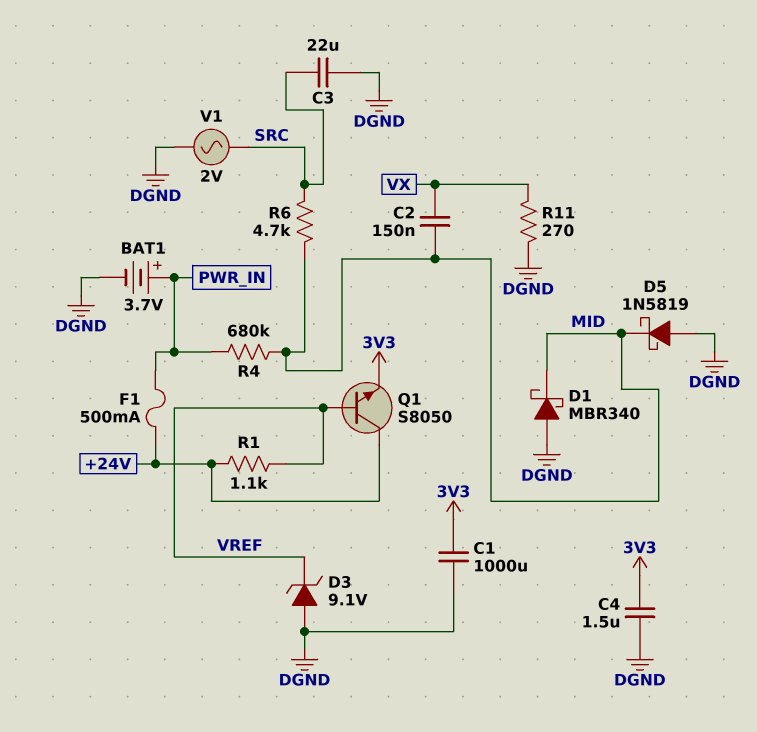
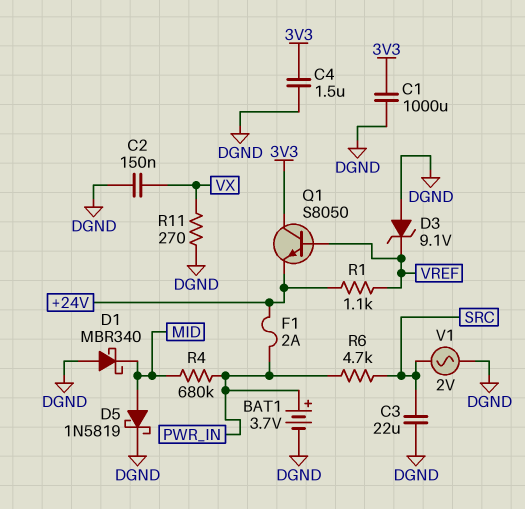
C2: 150nF (MID, VX) -> 150nF (DGND, VX)
D5: schottky 1N5819 (A DGND, K MID) -> schottky 1N5819 (A MID, K DGND)
F1: 500mA (+24V, PWR_IN) -> 2A (+24V, PWR_IN)
Q1: NPN S8050 (B VREF, C +24V, E 3V3) -> NPN S8050 (B VREF, C 3V3, E +24V)
R6: 4.7k (MID, SRC) -> 4.7k (PWR_IN, SRC)

